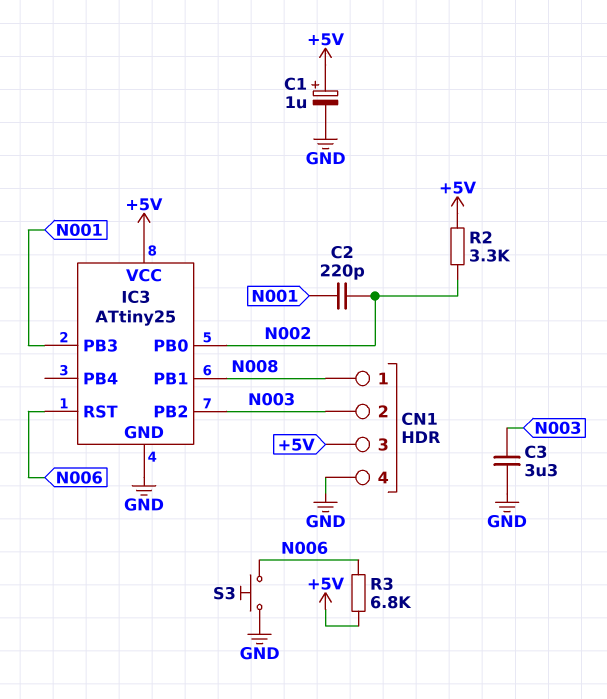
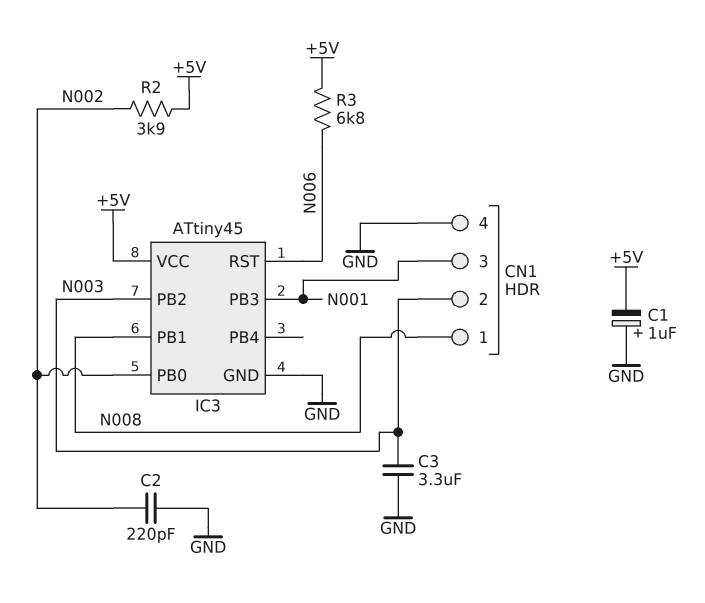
C1: 1uF (plus +5V, minus GND) -> 1uF (plus GND, minus +5V)
C2: 220pF (N001, N002) -> 220pF (GND, N002)
CN1 pin 3: +5V -> N001
IC3: ATtiny25 -> ATtiny45
R2: 3.3k (+5V, N002) -> 3.9k (+5V, N002)
S3: button (GND, N006) -> none

